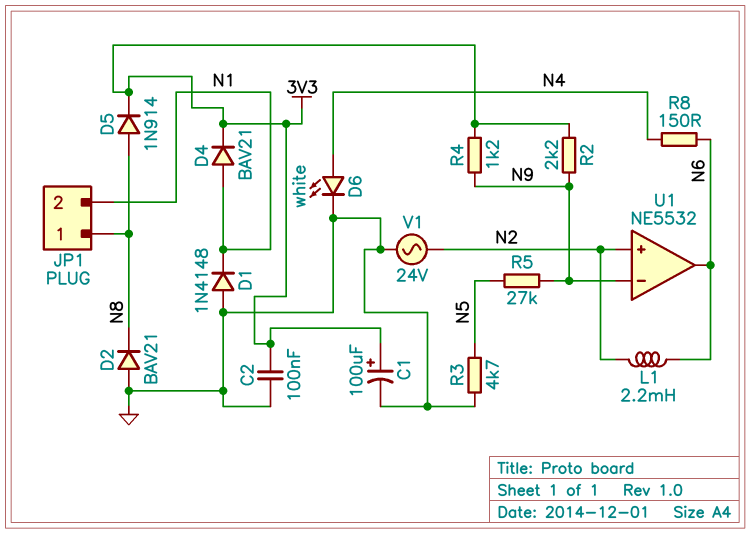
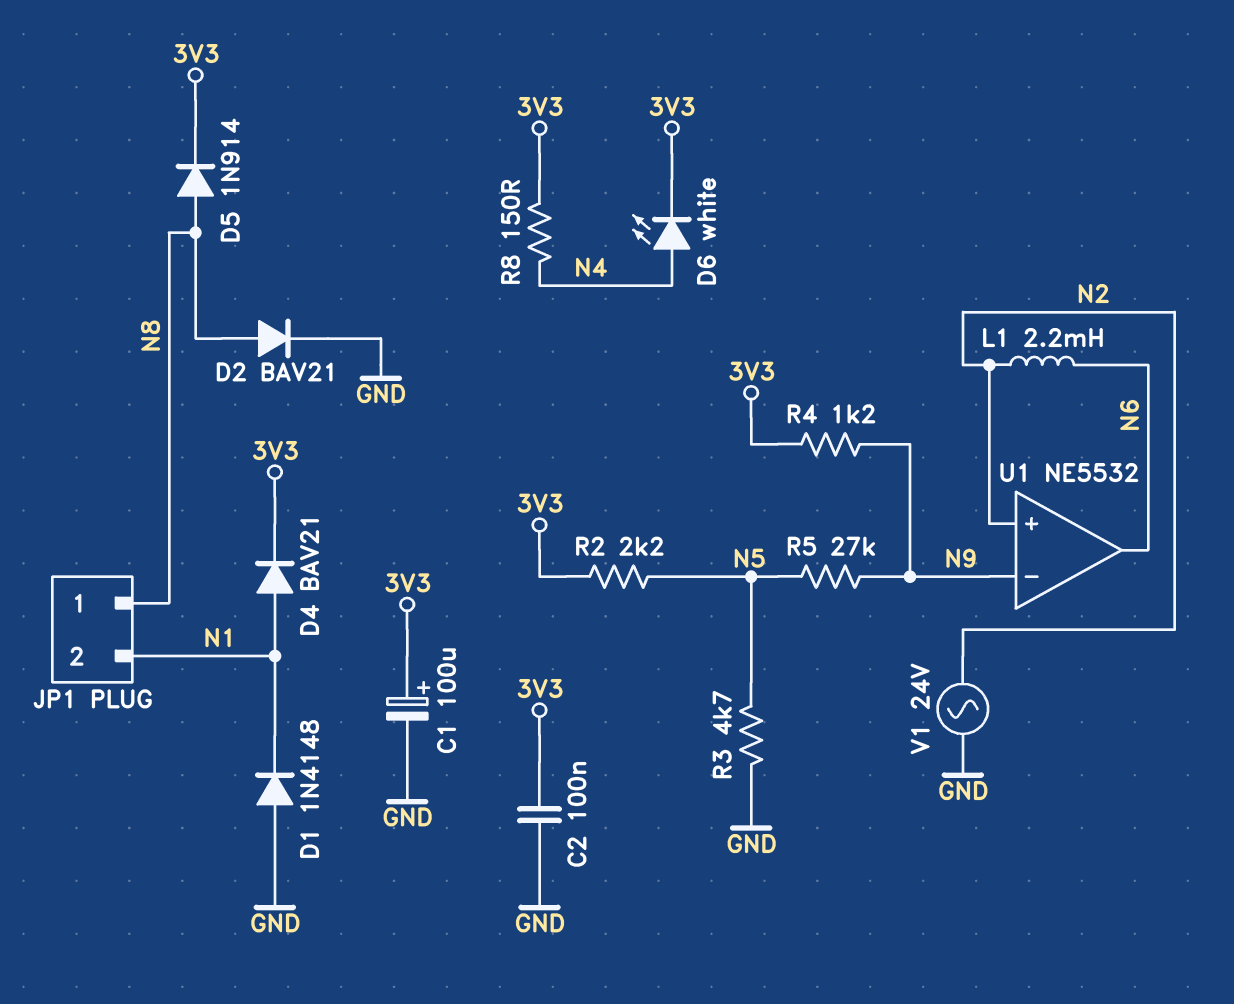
D2: diode BAV21 (A GND, K N8) -> diode BAV21 (A N8, K GND)
D6: LED white (A N4, K GND) -> LED white (A N4, K 3V3)
R2: 2.2k (3V3, N9) -> 2.2k (3V3, N5)
R8: 150 (N4, N6) -> 150 (3V3, N4)

